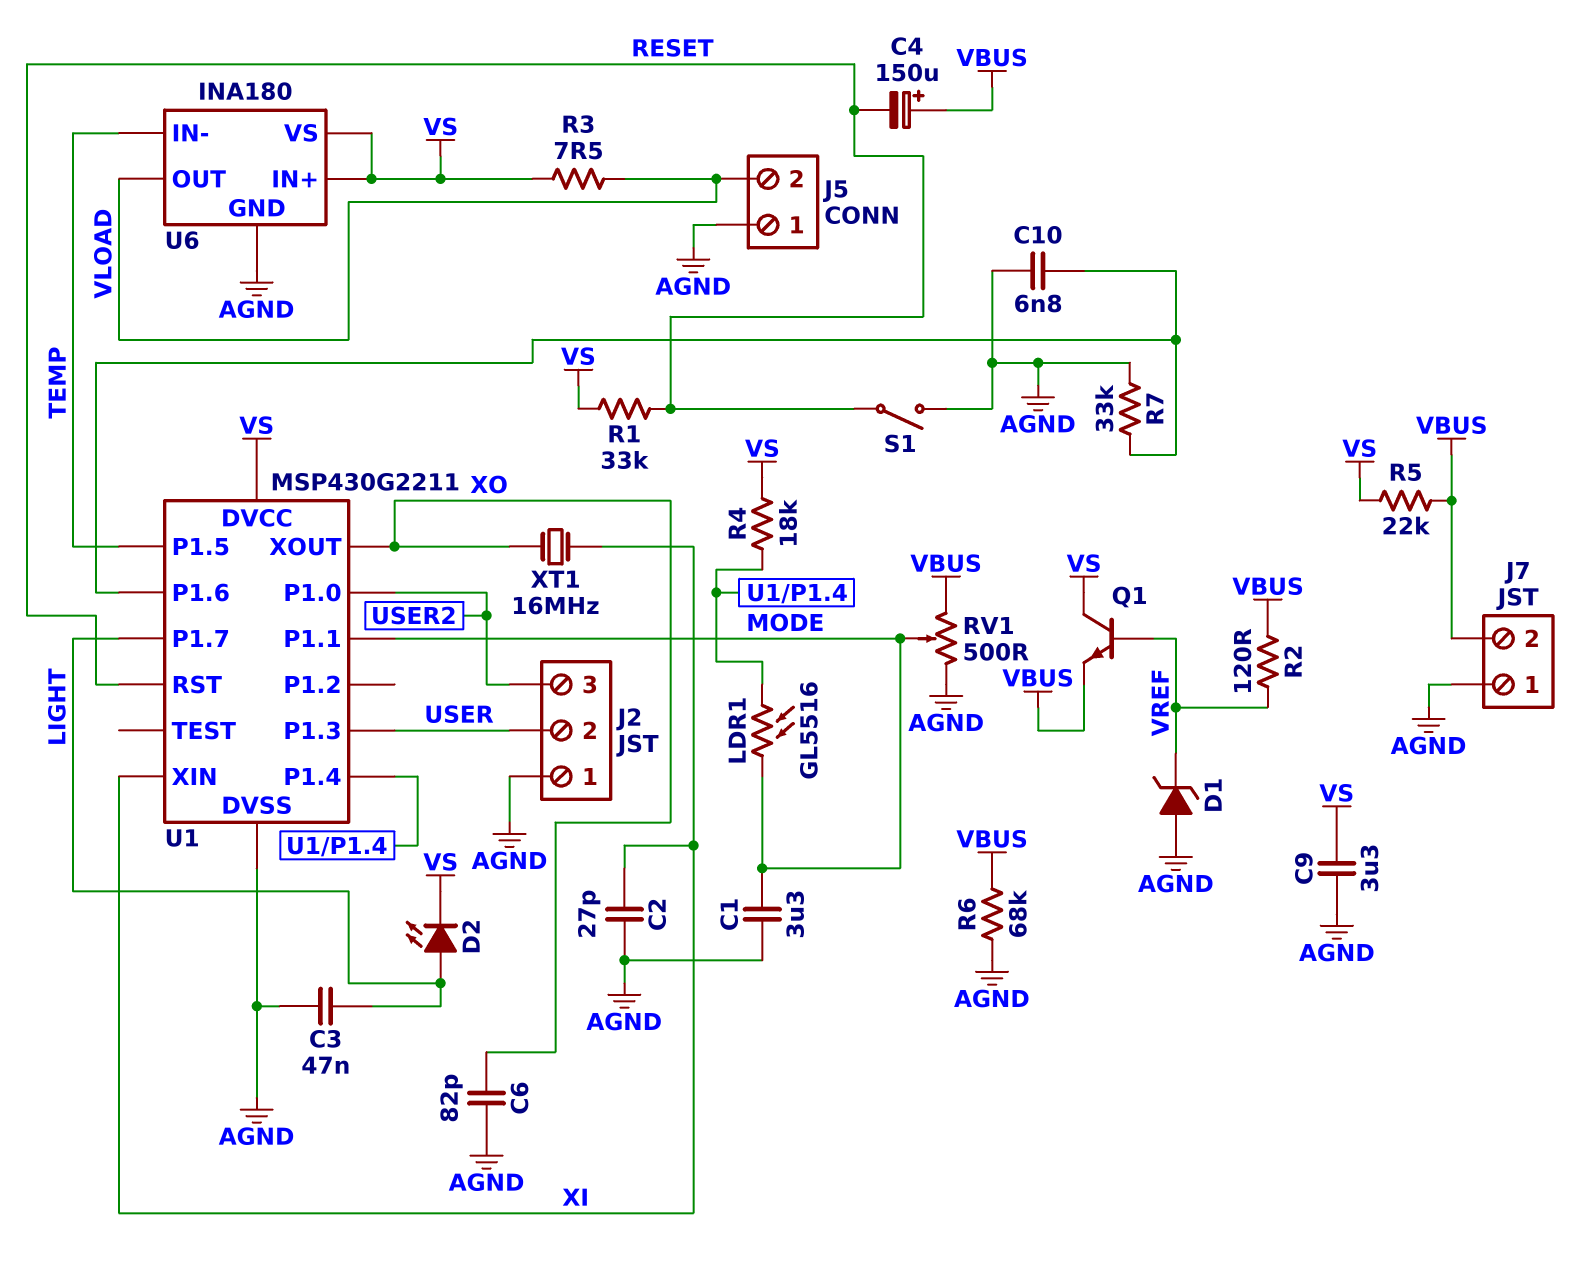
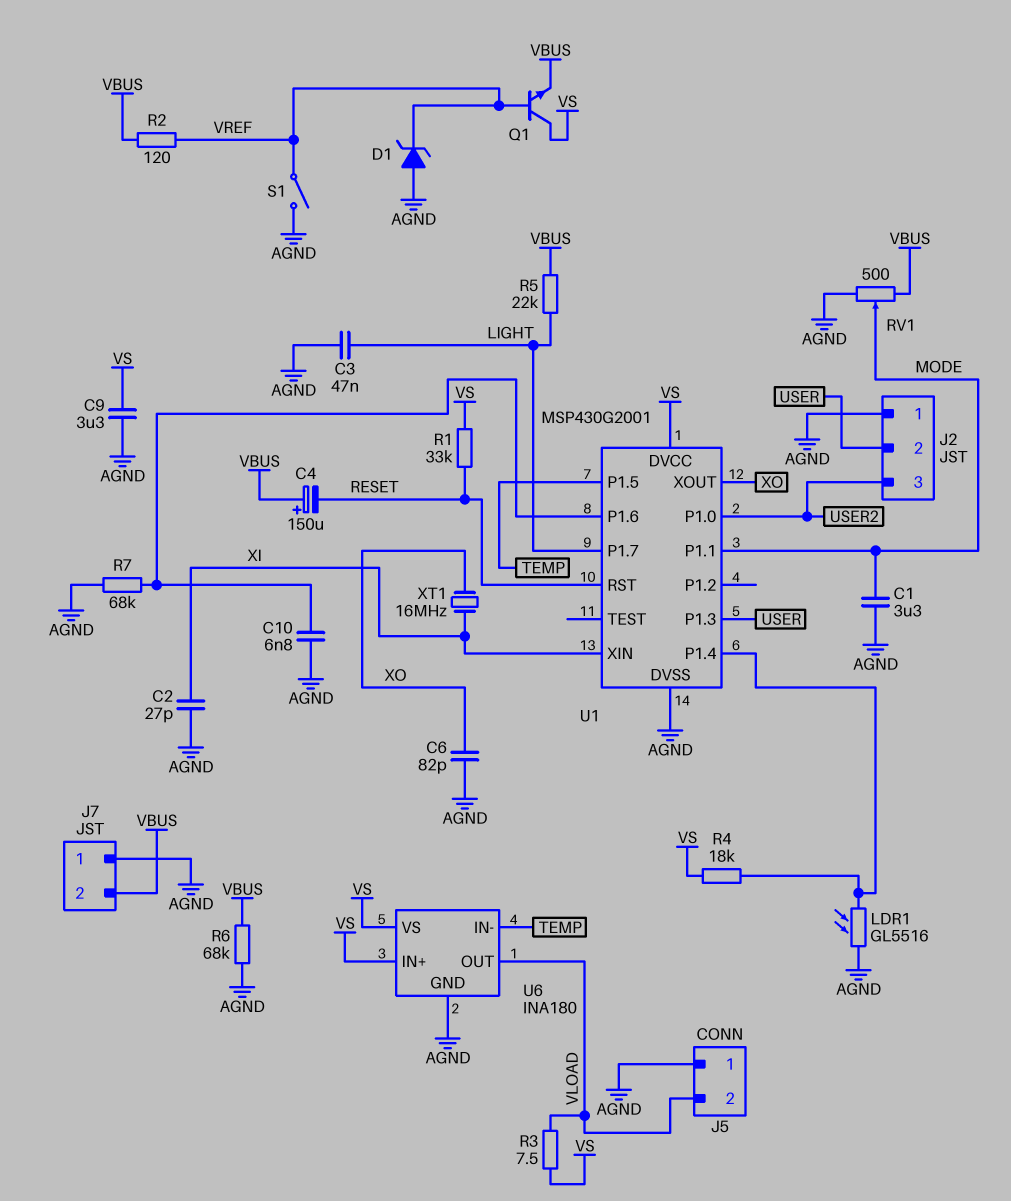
D2: LED (A LIGHT, K VS) -> none
LDR1: GL5516 (MODE, U1/P1.4) -> GL5516 (AGND, U1/P1.4)
R5: 22k (VBUS, VS) -> 22k (LIGHT, VBUS)
R7: 33k (AGND, U1/P1.6) -> 68k (AGND, U1/P1.6)
S1: switch (AGND, RESET) -> switch (AGND, VREF)
U1: MSP430G2211 -> MSP430G2001

